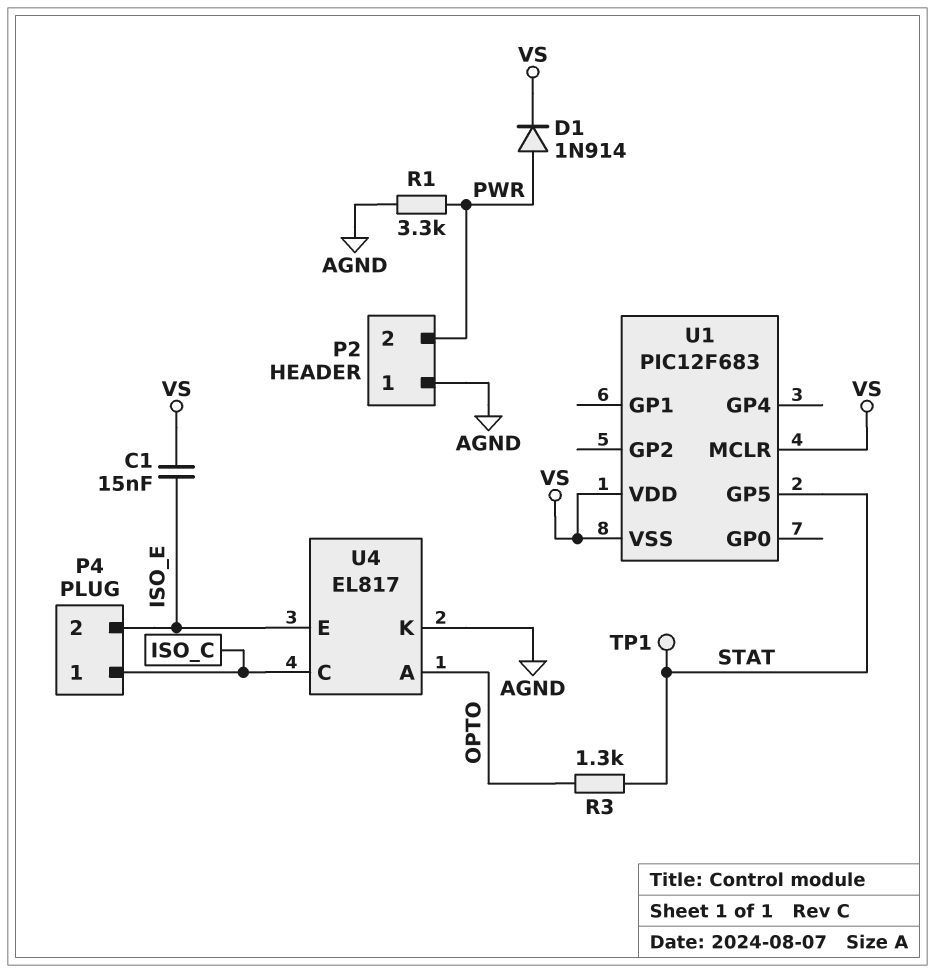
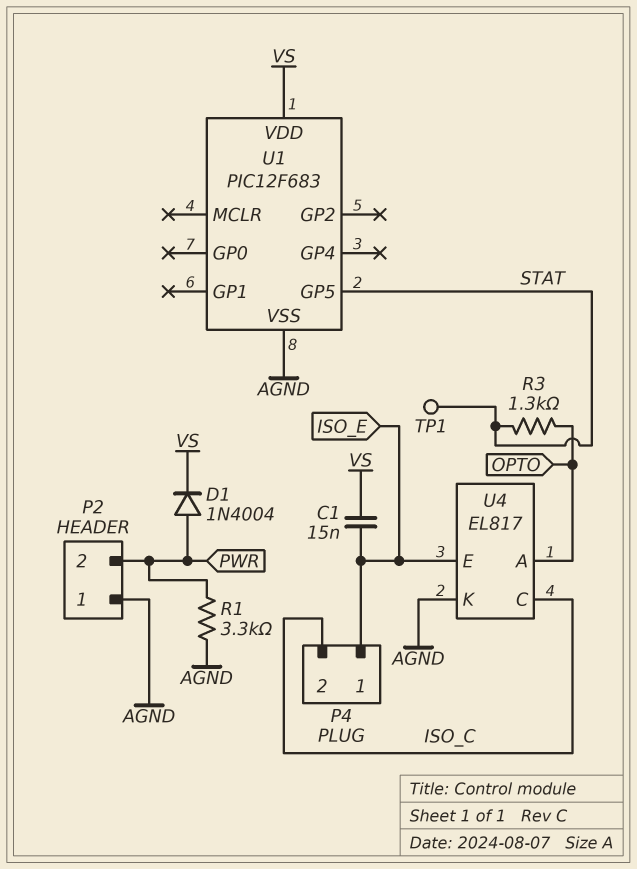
D1: diode 1N914 (A PWR, K VS) -> diode 1N4004 (A PWR, K VS)
P4 pin 1: ISO_C -> ISO_E
P4 pin 2: ISO_E -> ISO_C
U1 pin MCLR: VS -> none
U1 pin VSS: VS -> AGND

